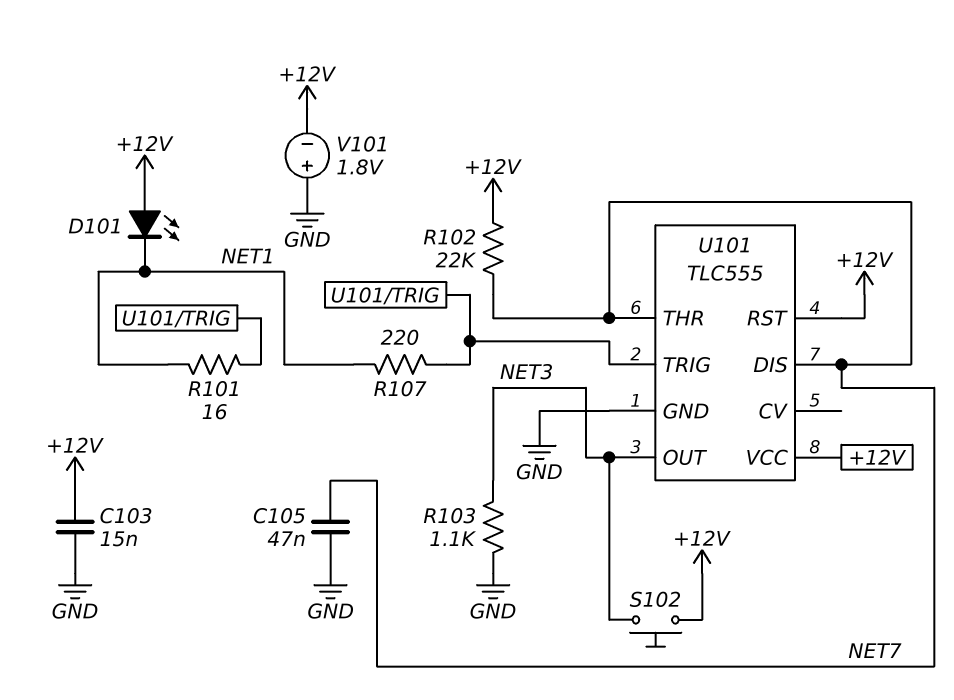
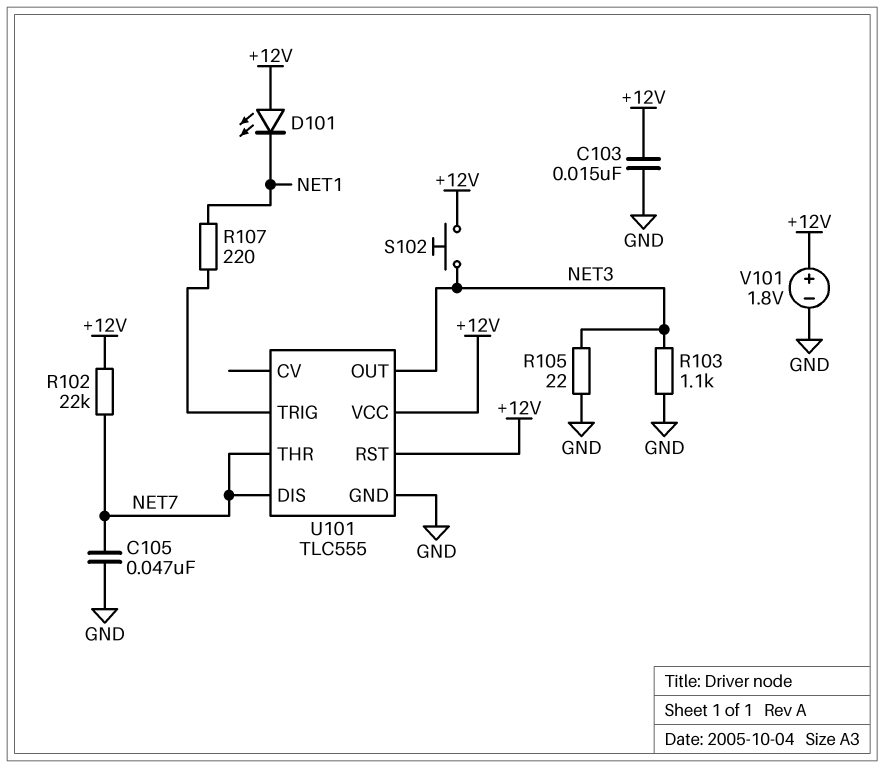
R101: 16 (NET1, U101/TRIG) -> none
R105: none -> 22 (GND, NET3)
V101: 1.8V (plus GND, minus +12V) -> 1.8V (plus +12V, minus GND)

